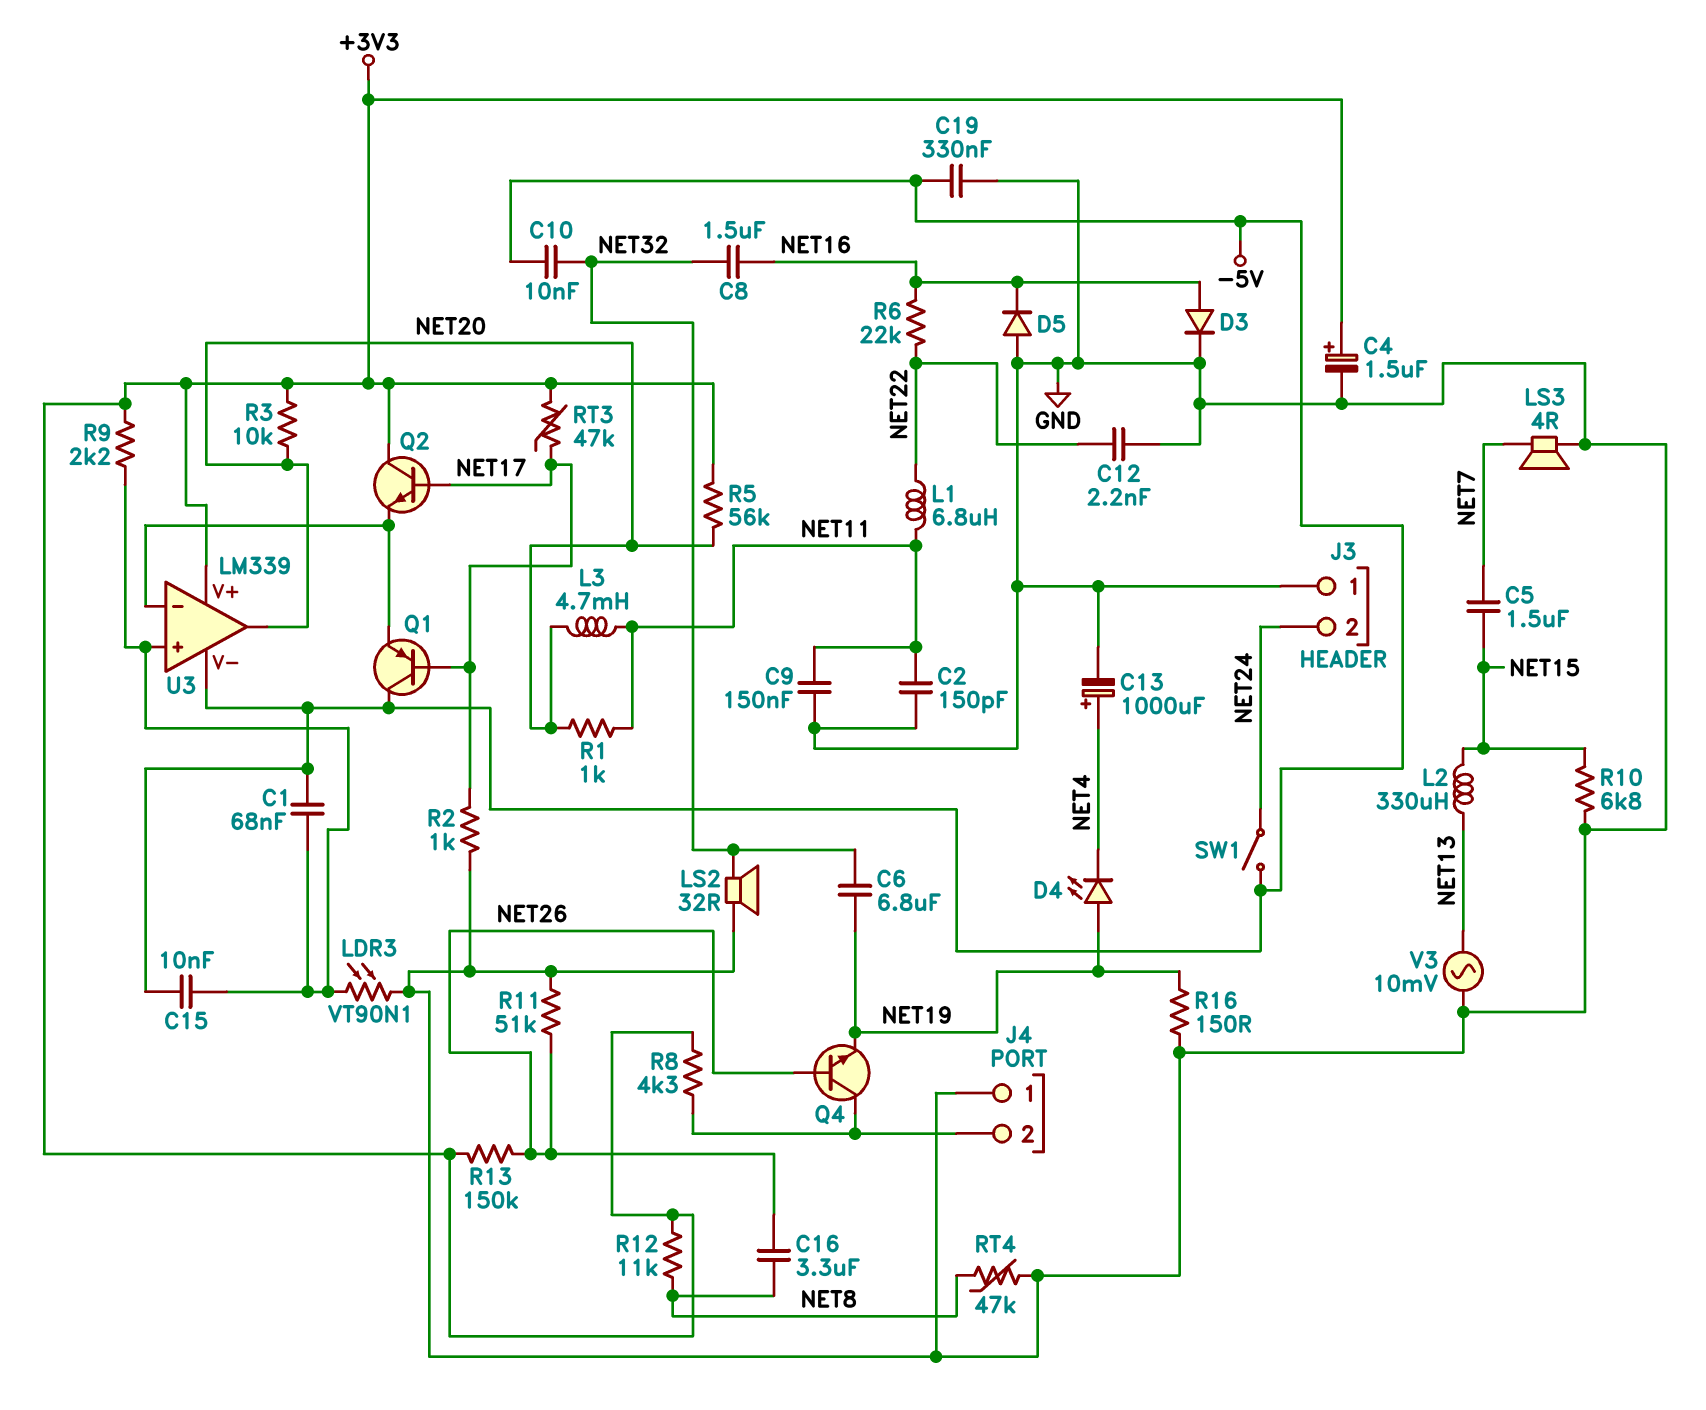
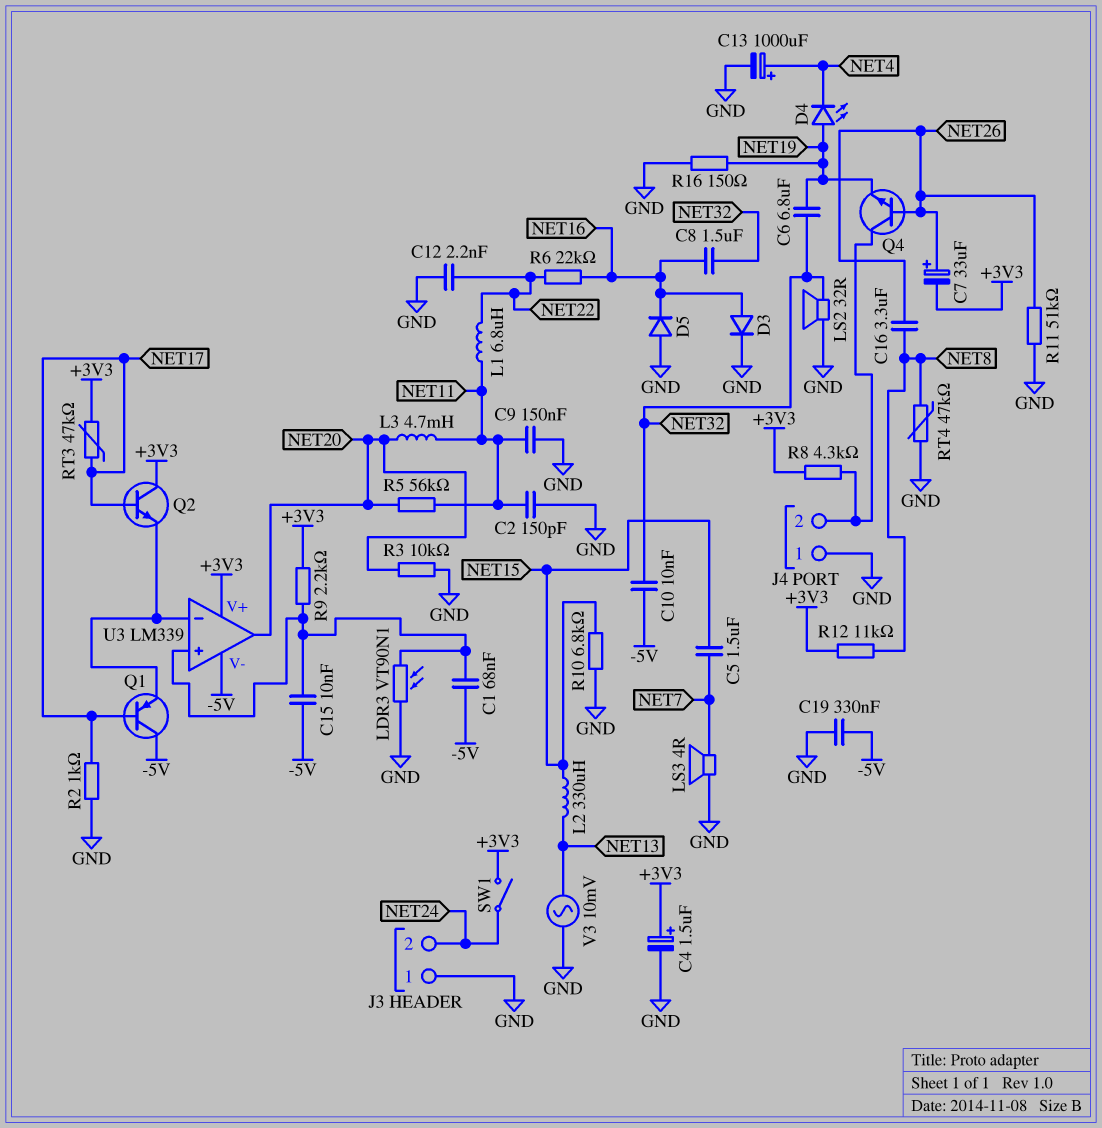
C7: none -> 33uF (plus NET26, minus +3V3)
R1: 1k (NET11, NET20) -> none
R3: 10k (+3V3, NET20) -> 10k (GND, NET20)
R5: 56k (+3V3, NET20) -> 56k (NET11, NET20)
R13: 150k (+3V3, NET26) -> none
SW1: switch (-5V, NET24) -> switch (+3V3, NET24)

